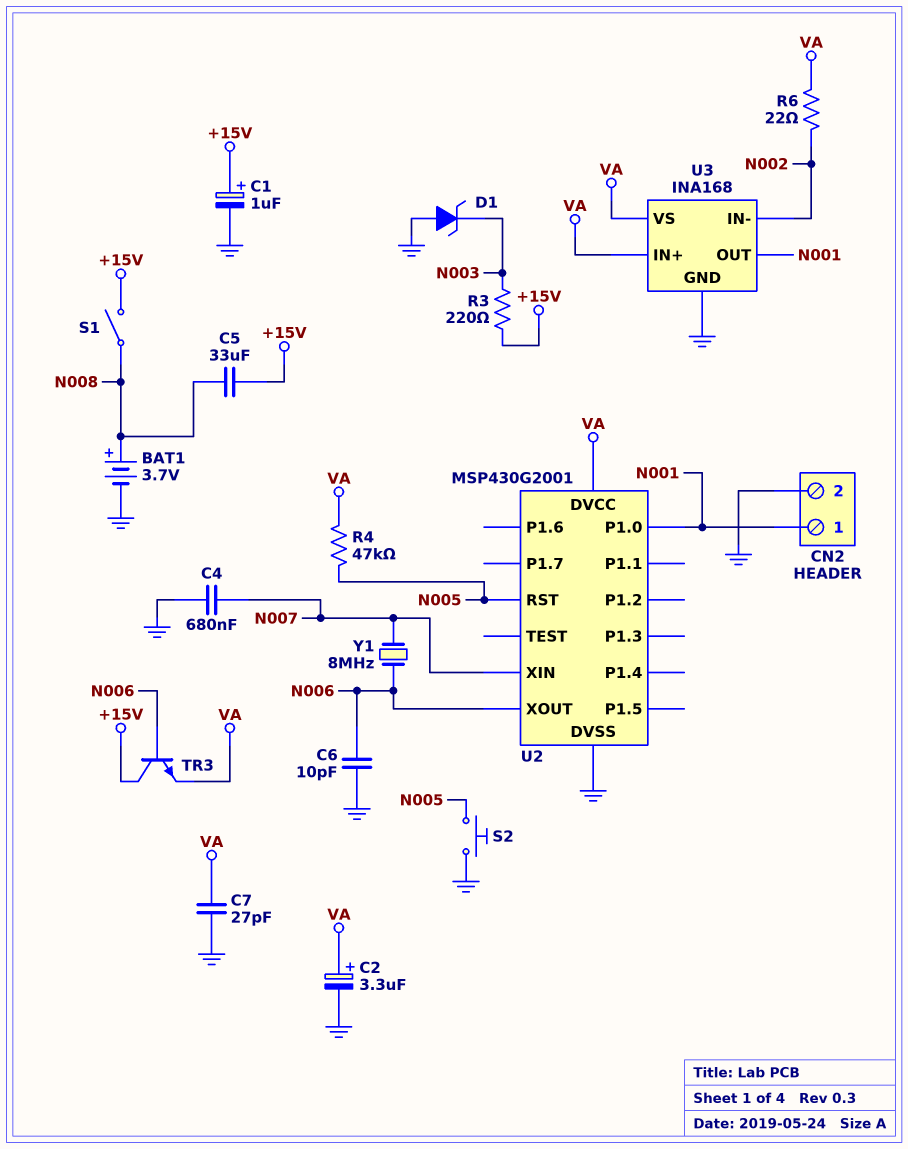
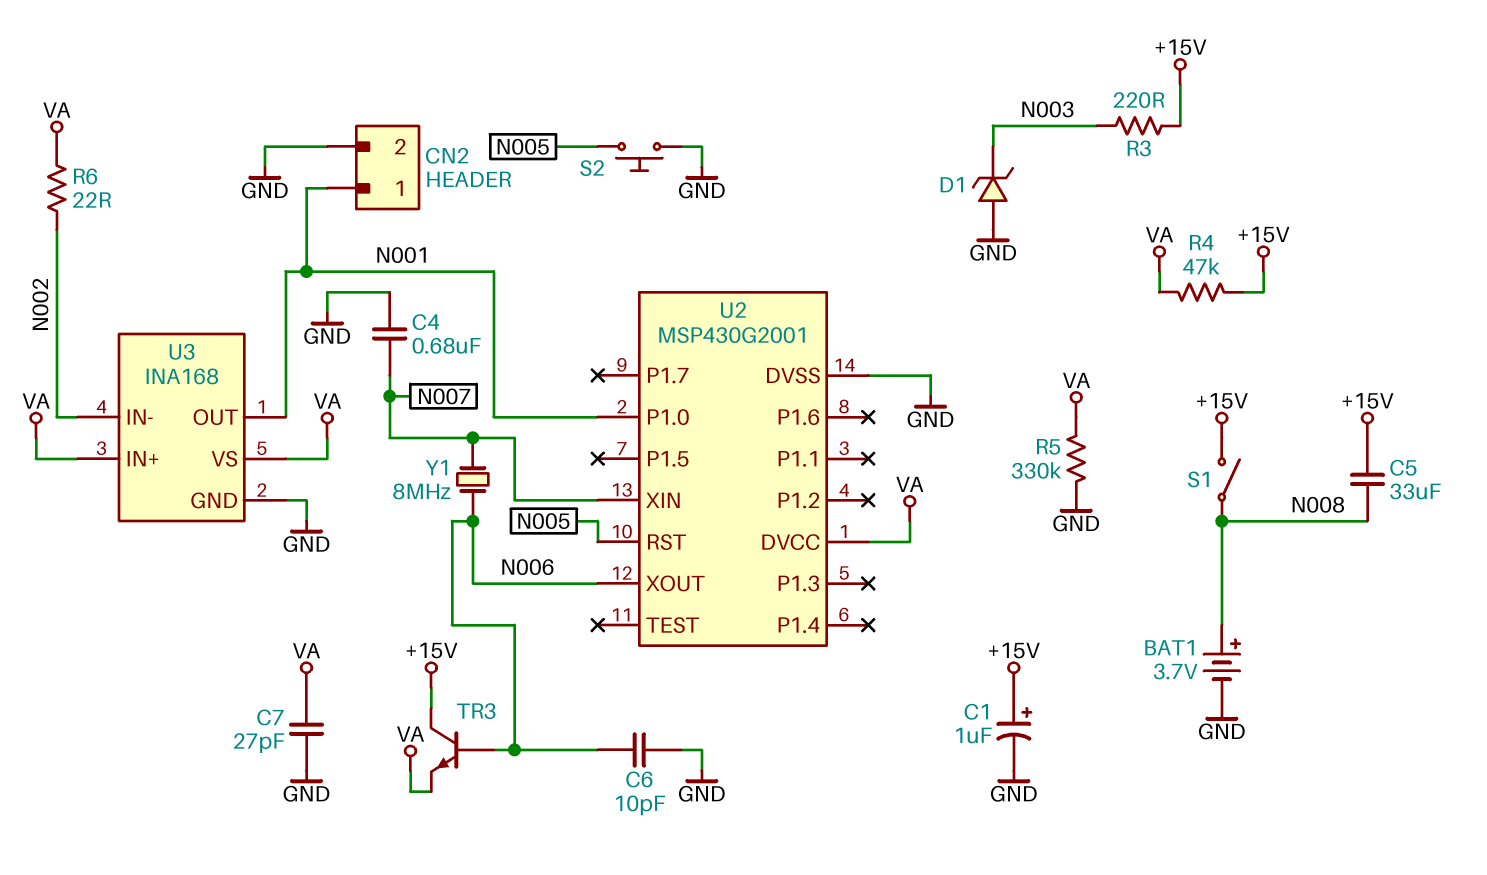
C2: 3.3uF (plus VA, minus GND) -> none
R4: 47k (N005, VA) -> 47k (+15V, VA)
R5: none -> 330k (GND, VA)

